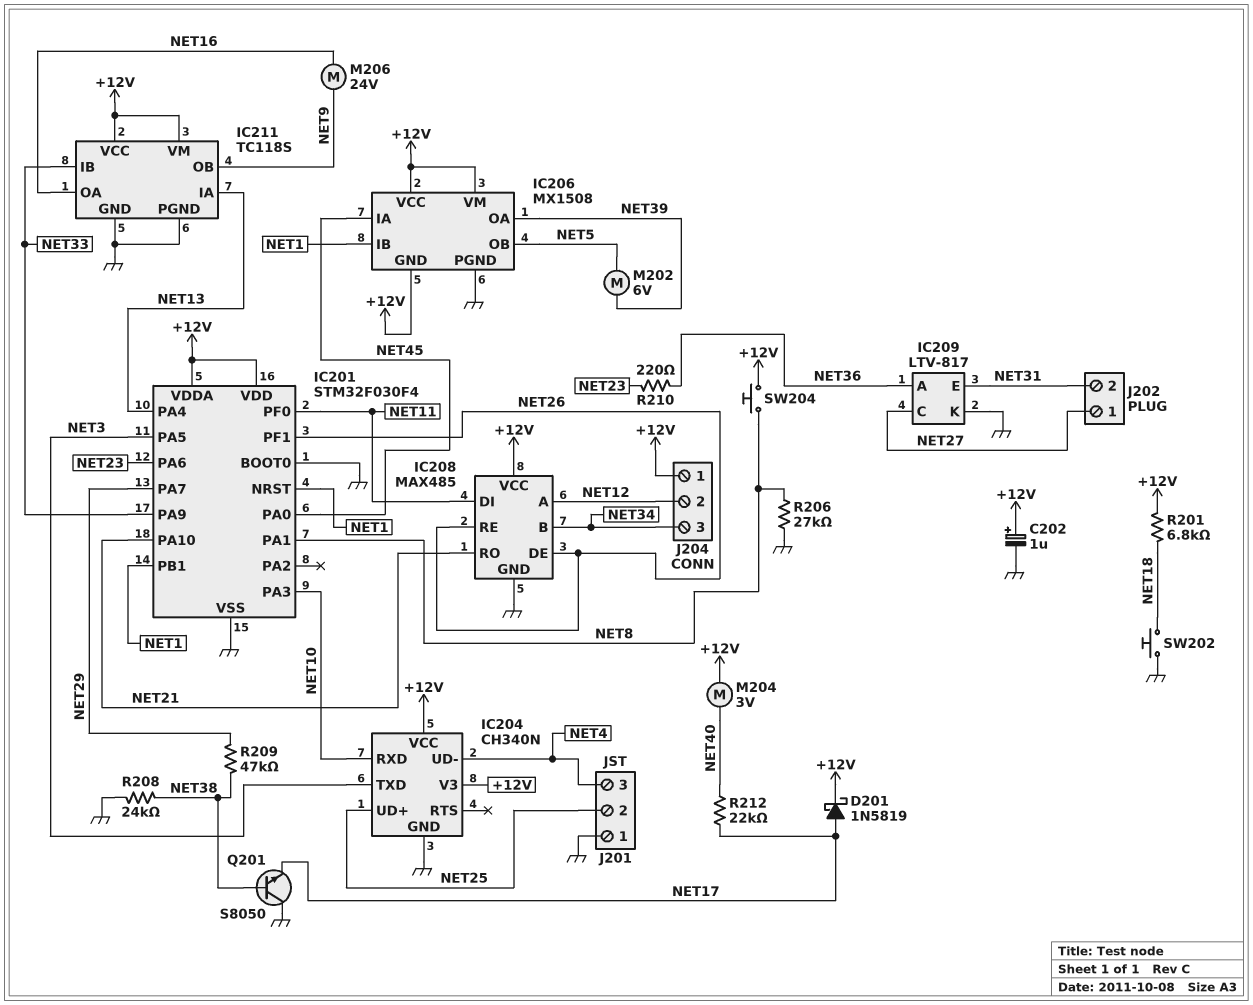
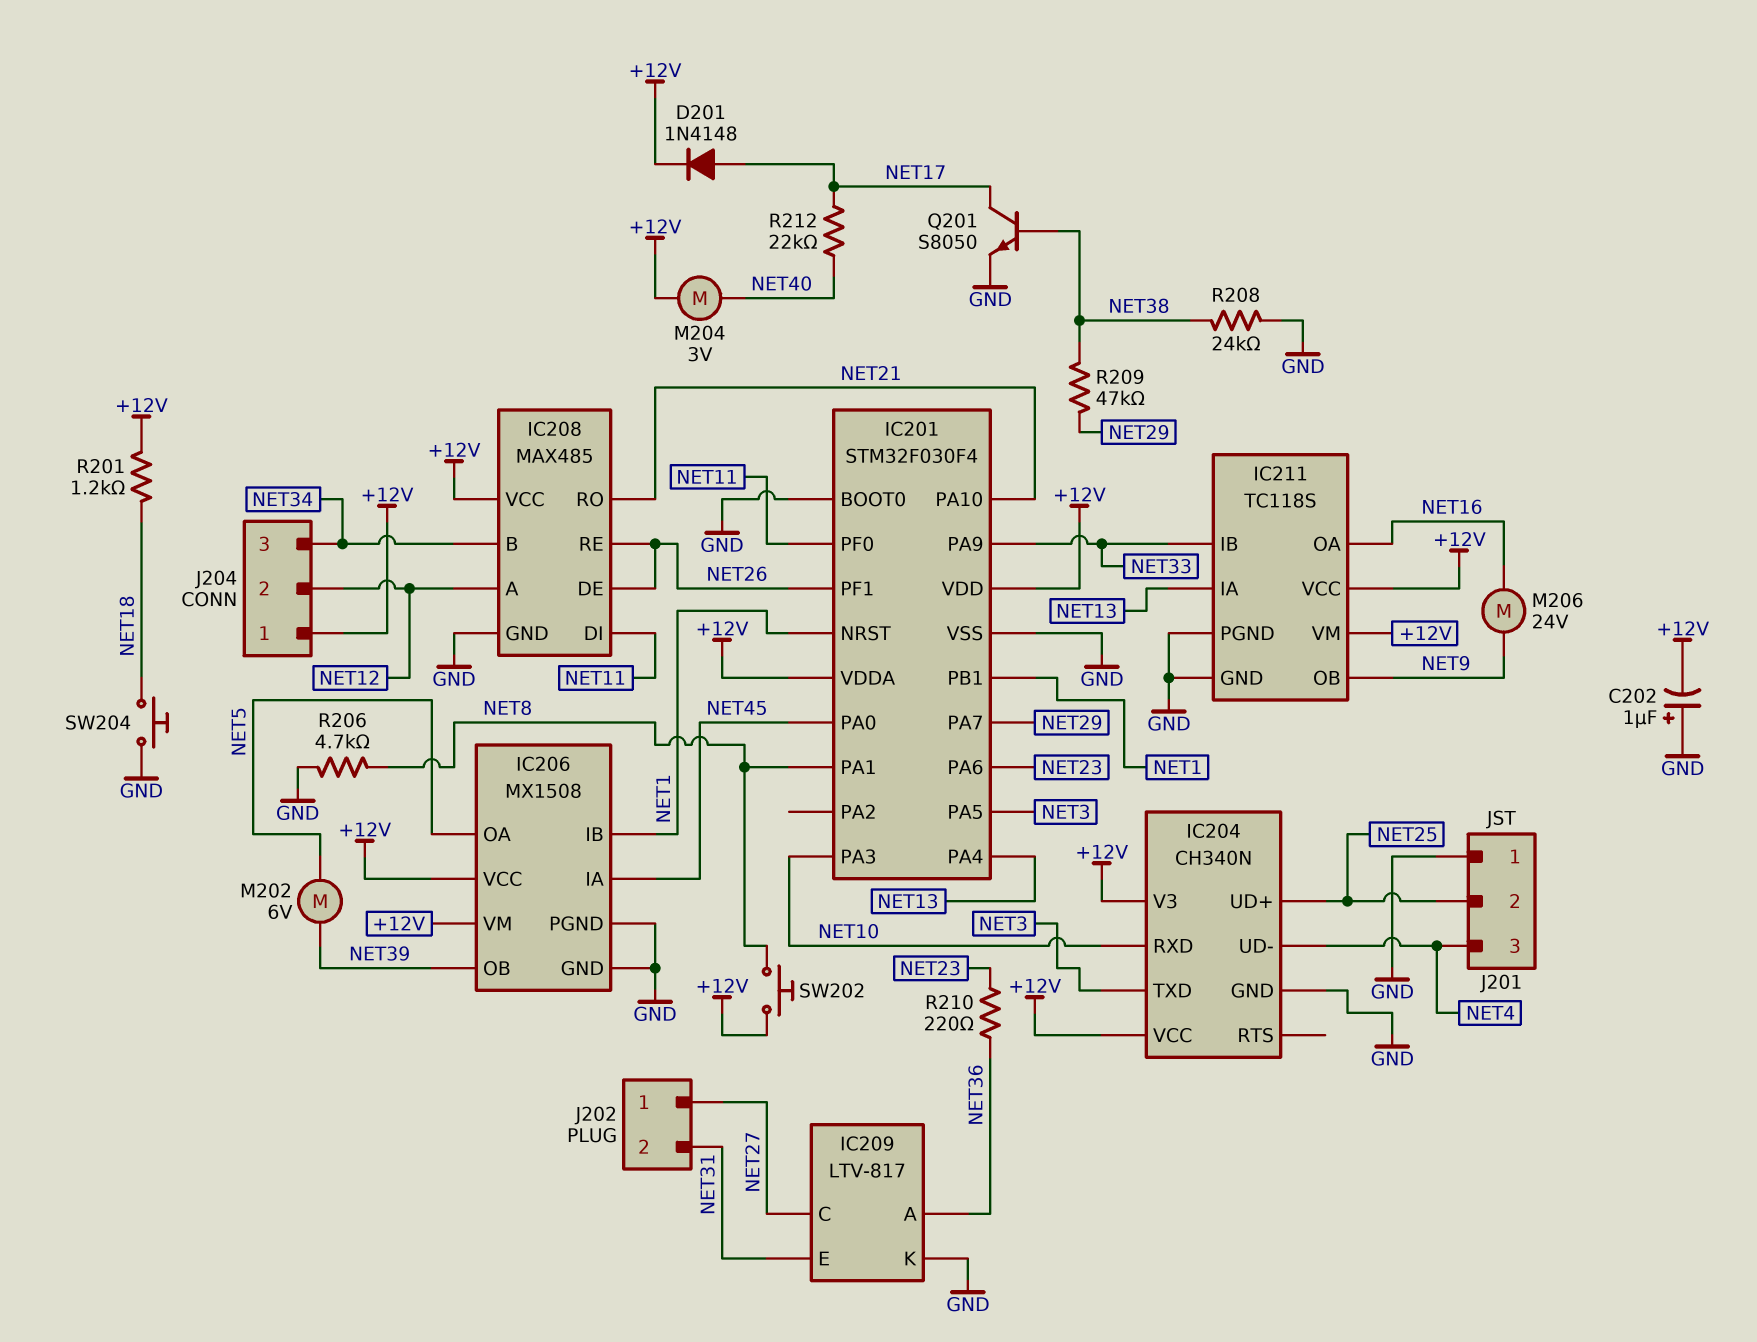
C202: 1uF (plus +12V, minus GND) -> 1uF (plus GND, minus +12V)
D201: schottky 1N5819 (A NET17, K +12V) -> diode 1N4148 (A NET17, K +12V)
IC206 pin GND: +12V -> GND
IC206 pin OA: NET39 -> NET5
IC206 pin OB: NET5 -> NET39
Q201: NPN S8050 (B NET38, C GND, E NET17) -> NPN S8050 (B NET38, C NET17, E GND)
R201: 6.8k (+12V, NET18) -> 1.2k (+12V, NET18)
R206: 27k (GND, NET8) -> 4.7k (GND, NET8)
SW202: button (GND, NET18) -> button (+12V, NET8)
SW204: button (+12V, NET8) -> button (GND, NET18)

